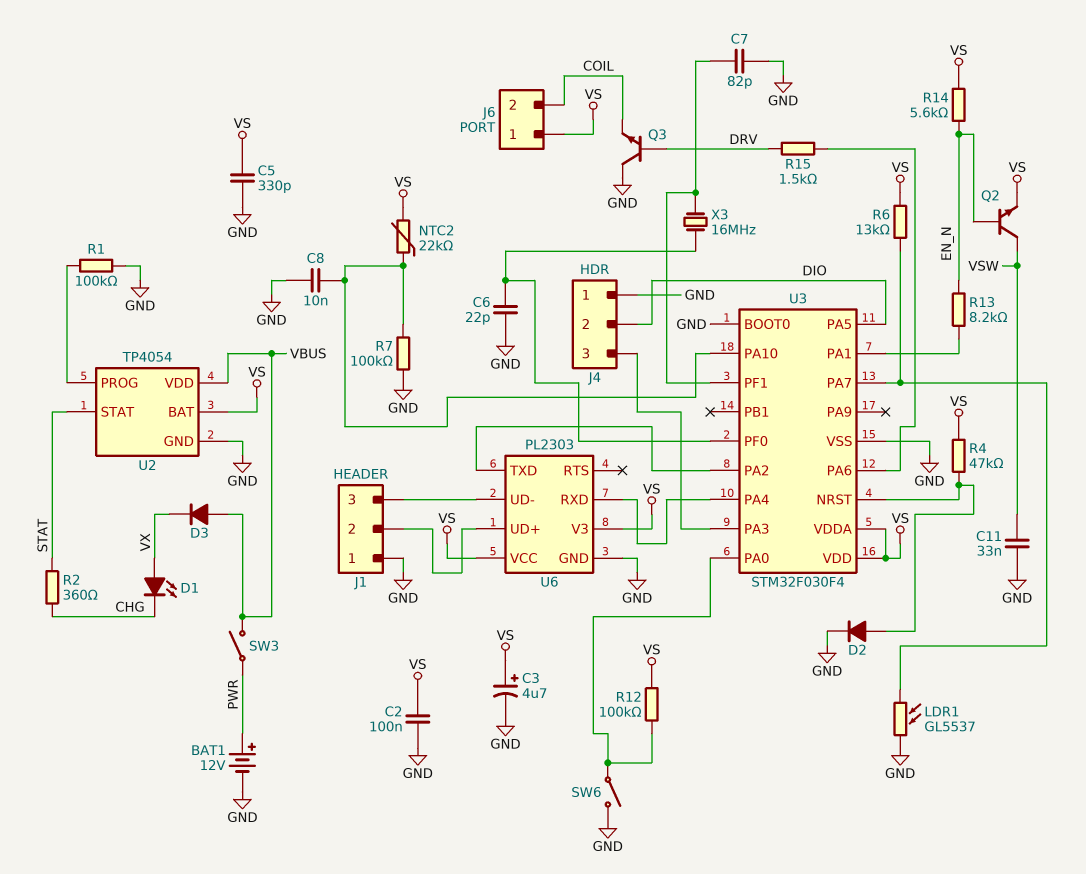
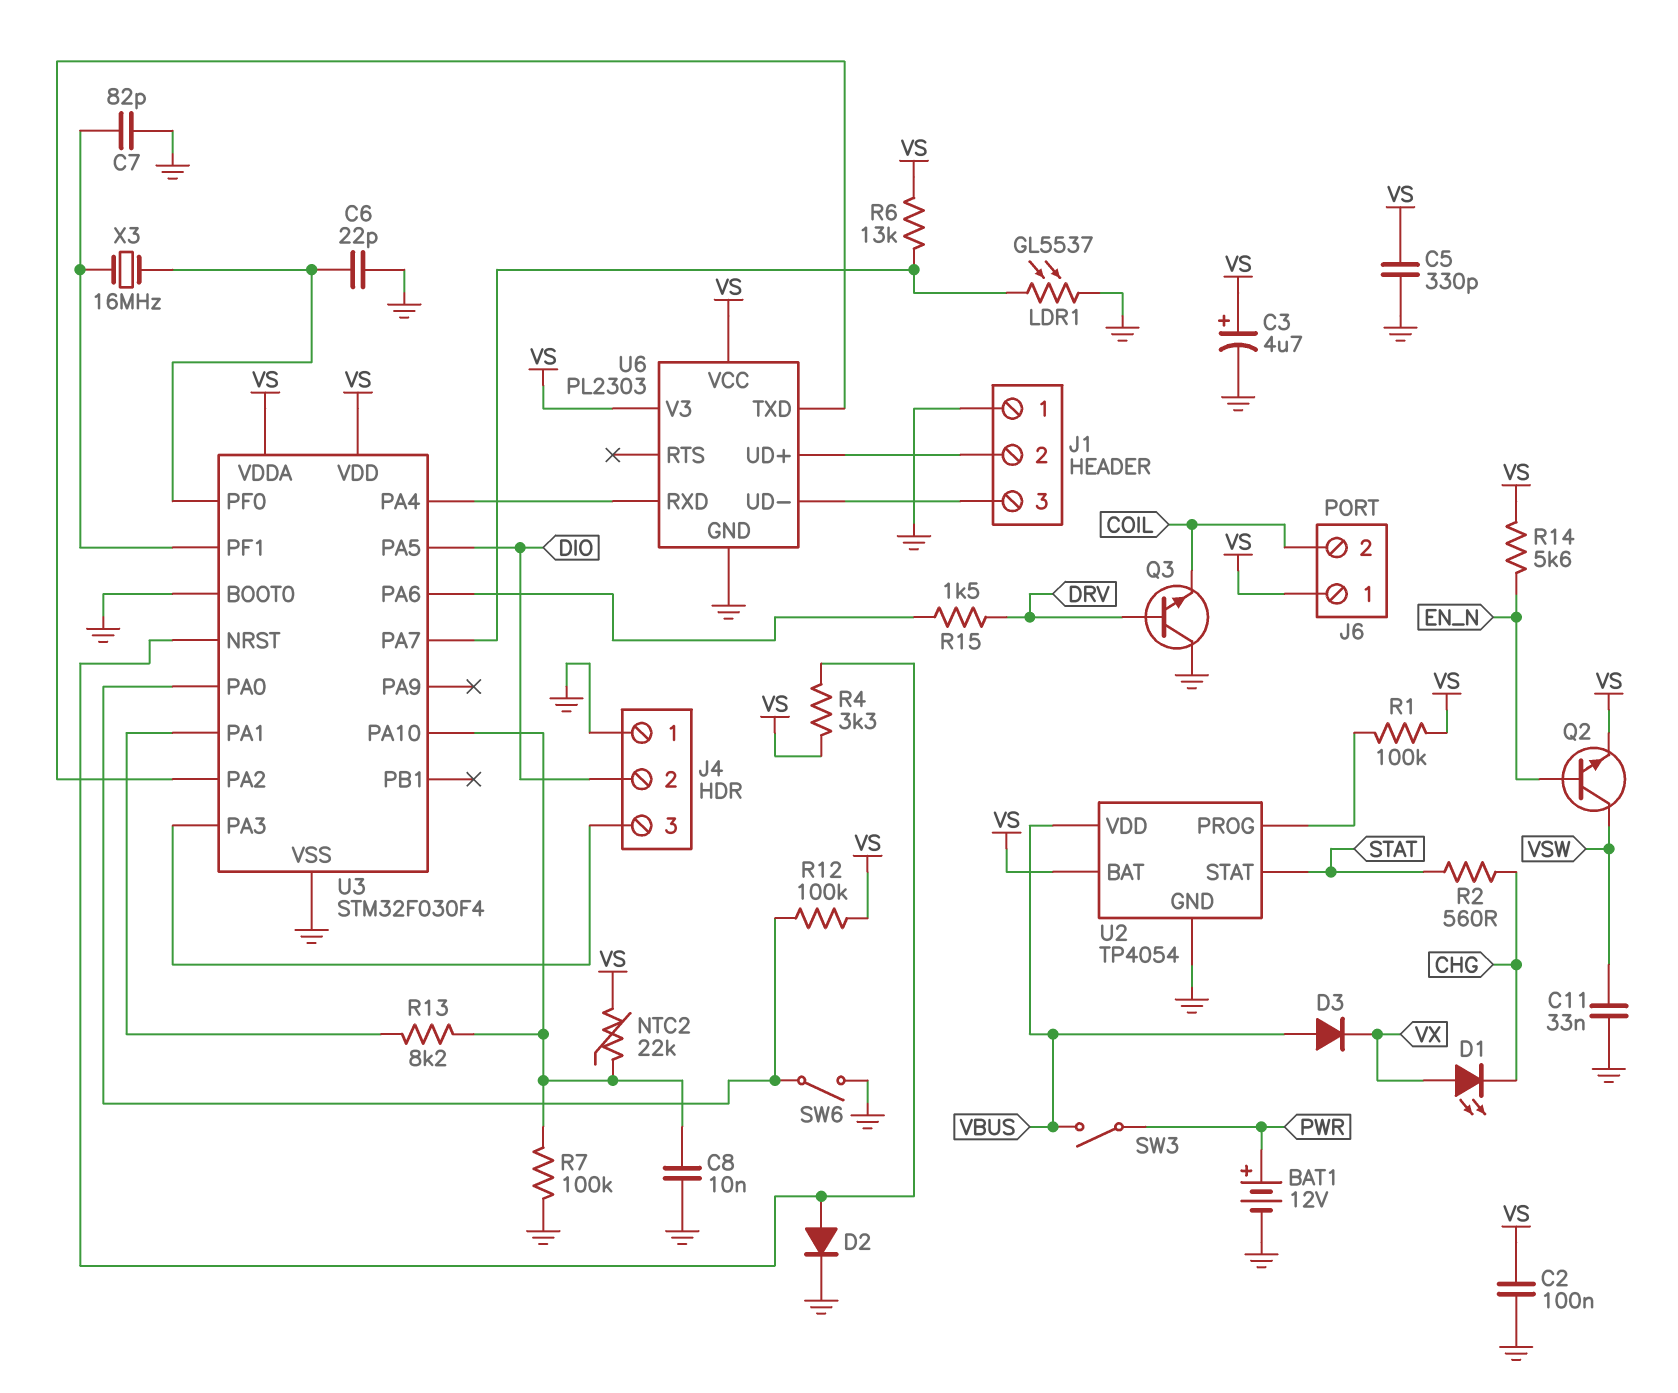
R1: 100k (GND, U2/PROG) -> 100k (U2/PROG, VS)
R2: 360 (CHG, STAT) -> 560 (CHG, STAT)
R4: 47k (U3/NRST, VS) -> 3.3k (U3/NRST, VS)
R13: 8.2k (EN_N, U3/PA1) -> 8.2k (U3/PA1, U3/PA10)

